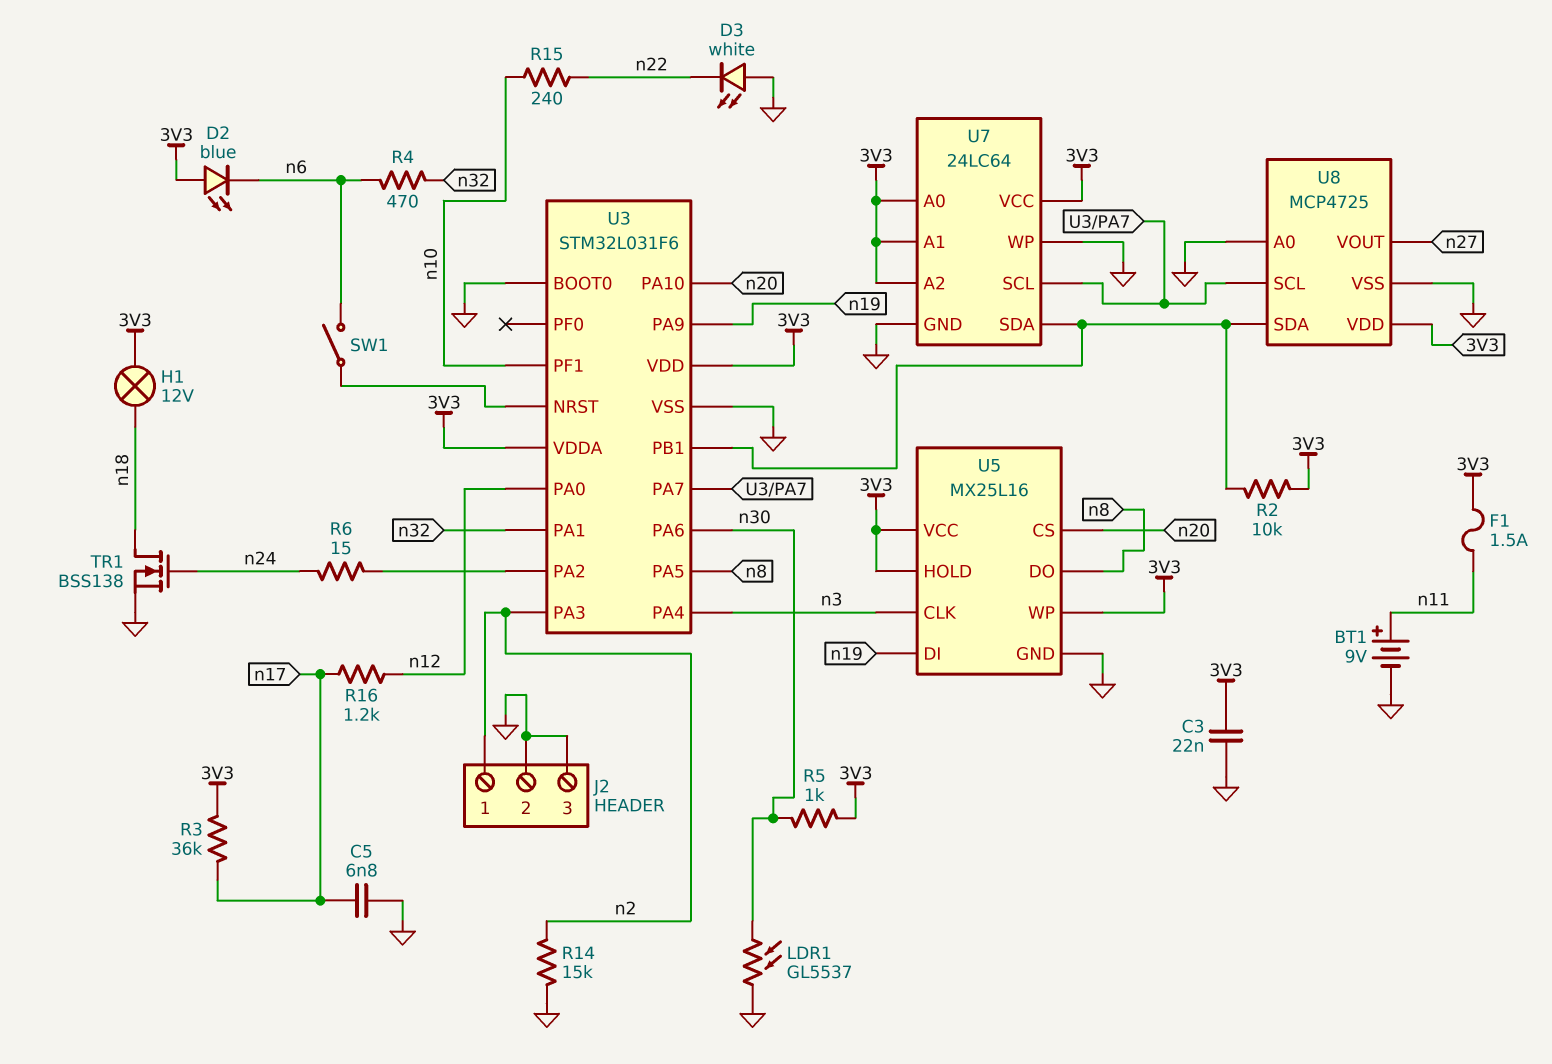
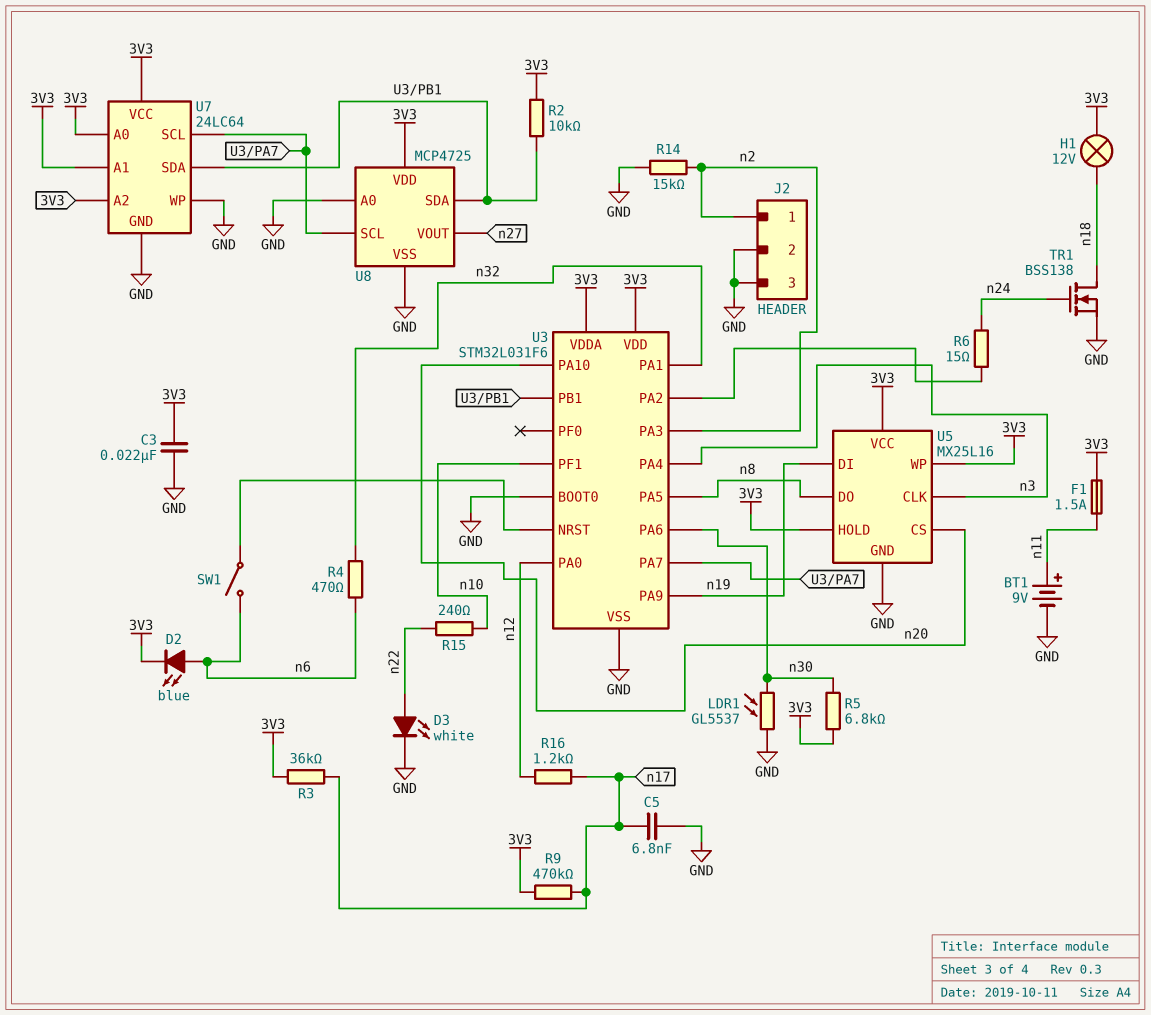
D2: LED blue (A 3V3, K n6) -> LED blue (A n6, K 3V3)
D3: LED white (A GND, K n22) -> LED white (A n22, K GND)
R5: 1k (3V3, n30) -> 6.8k (3V3, n30)
R9: none -> 470k (3V3, n17)

